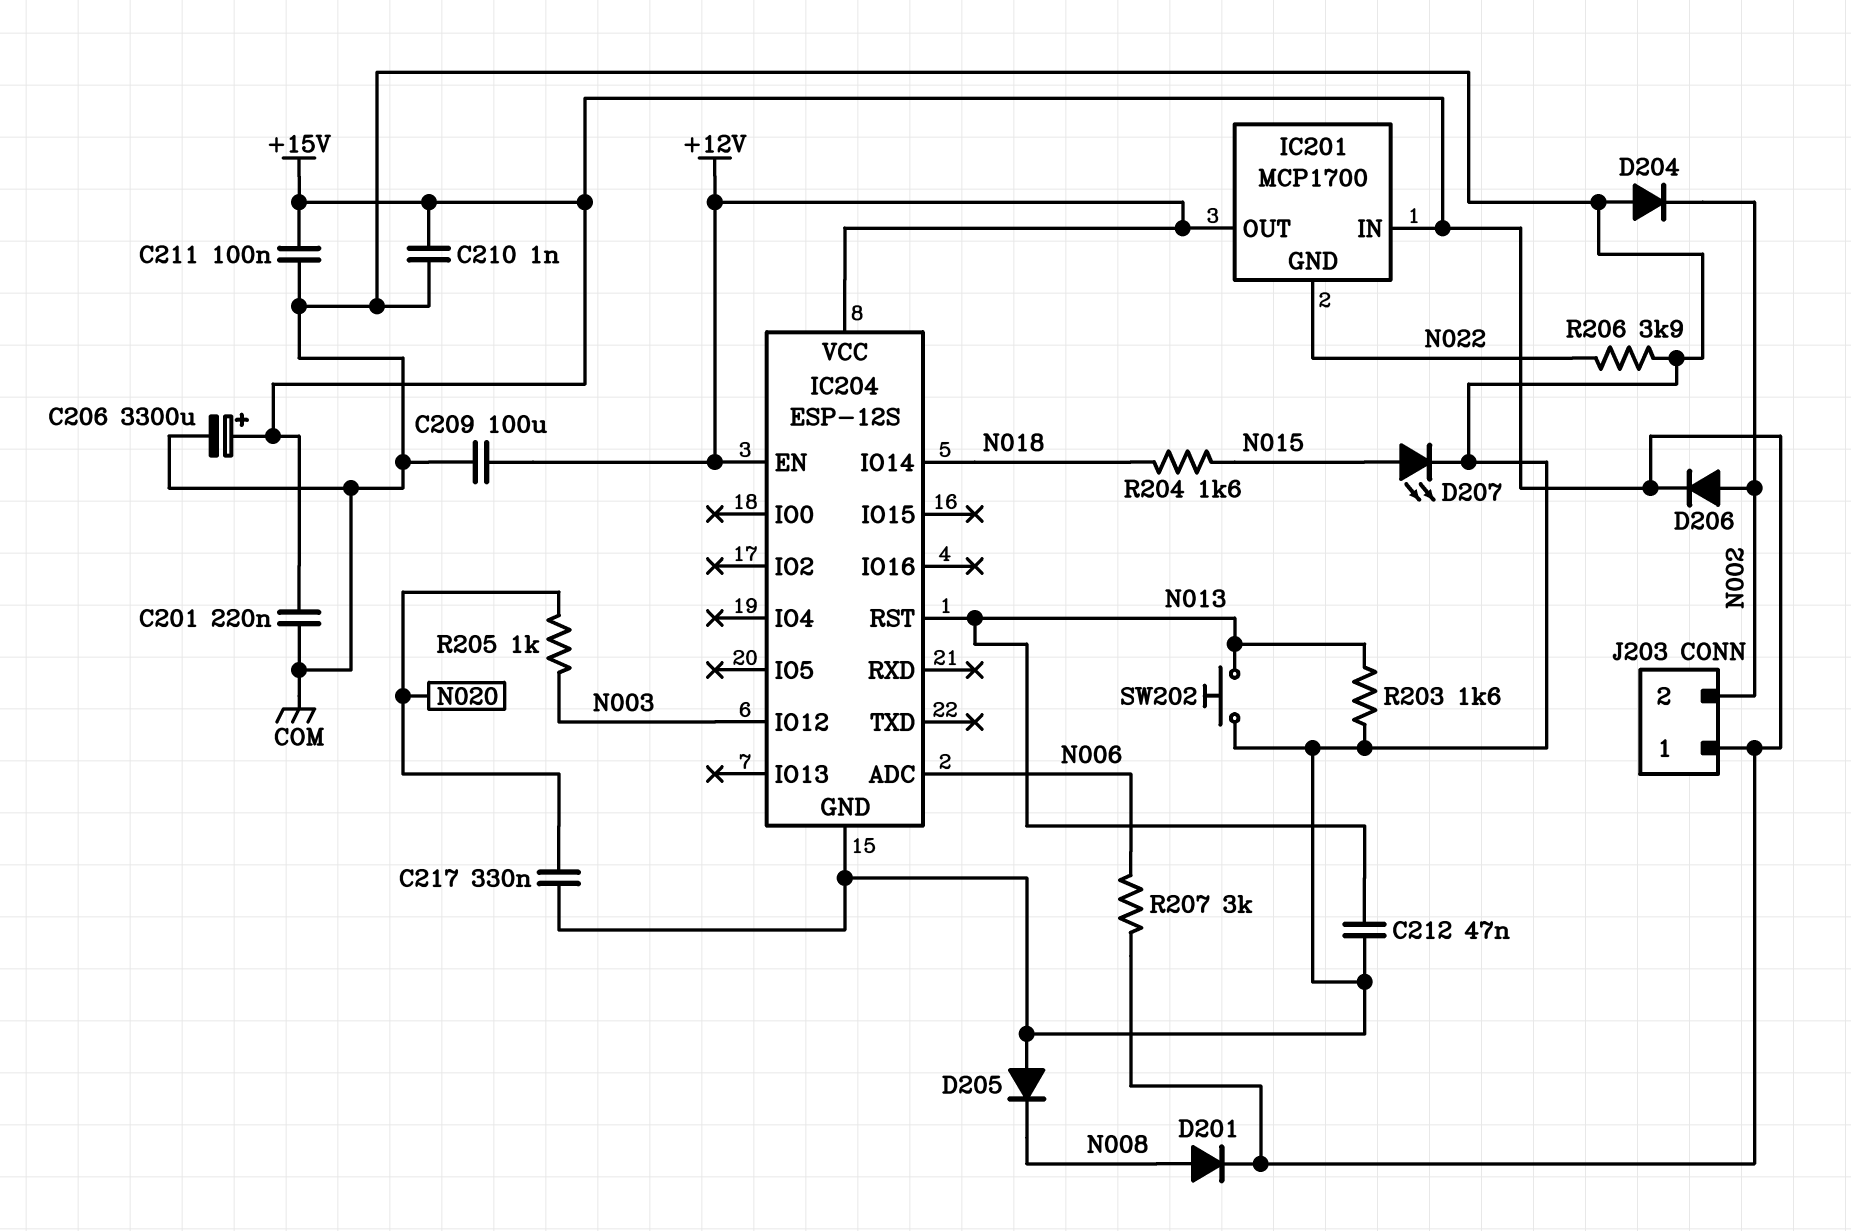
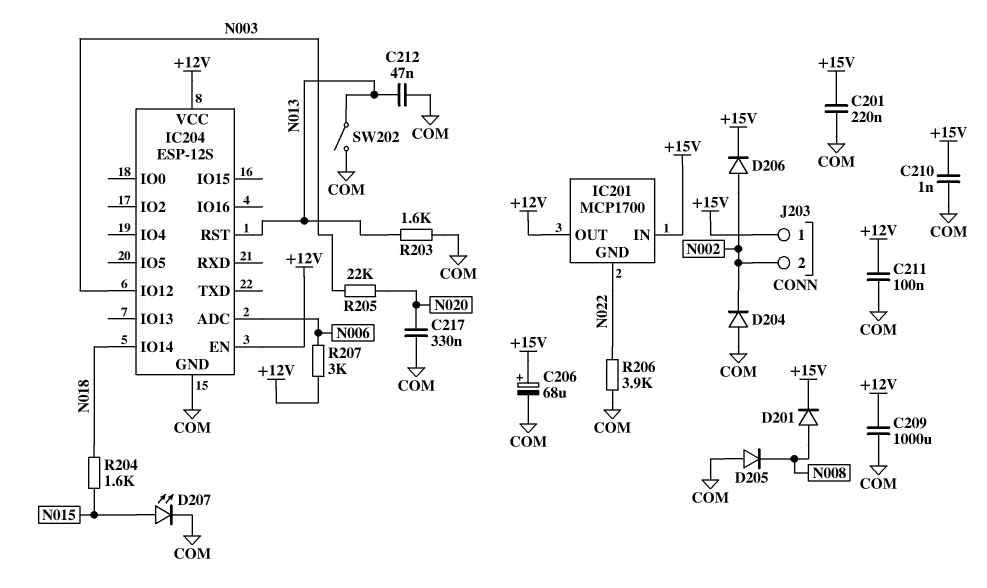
C206: 3300uF (plus +15V, minus COM) -> 68uF (plus +15V, minus COM)
C209: 100uF (+12V, COM) -> 1000uF (+12V, COM)
C211: 100nF (+15V, COM) -> 100nF (+12V, COM)
R205: 1k (N003, N020) -> 22k (N003, N020)
R207: 3k (+15V, N006) -> 3k (+12V, N006)
SW202: button (COM, N013) -> switch (COM, N013)

